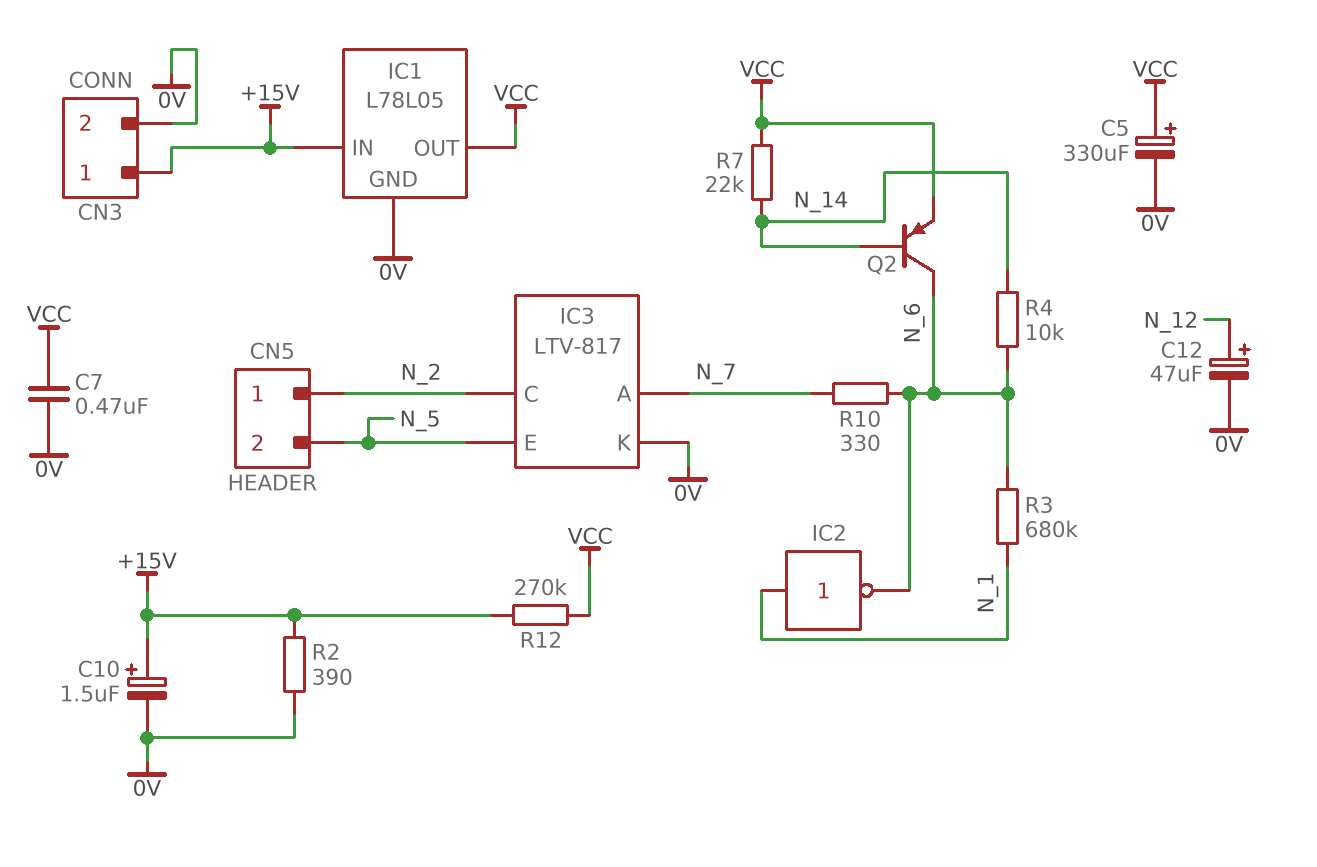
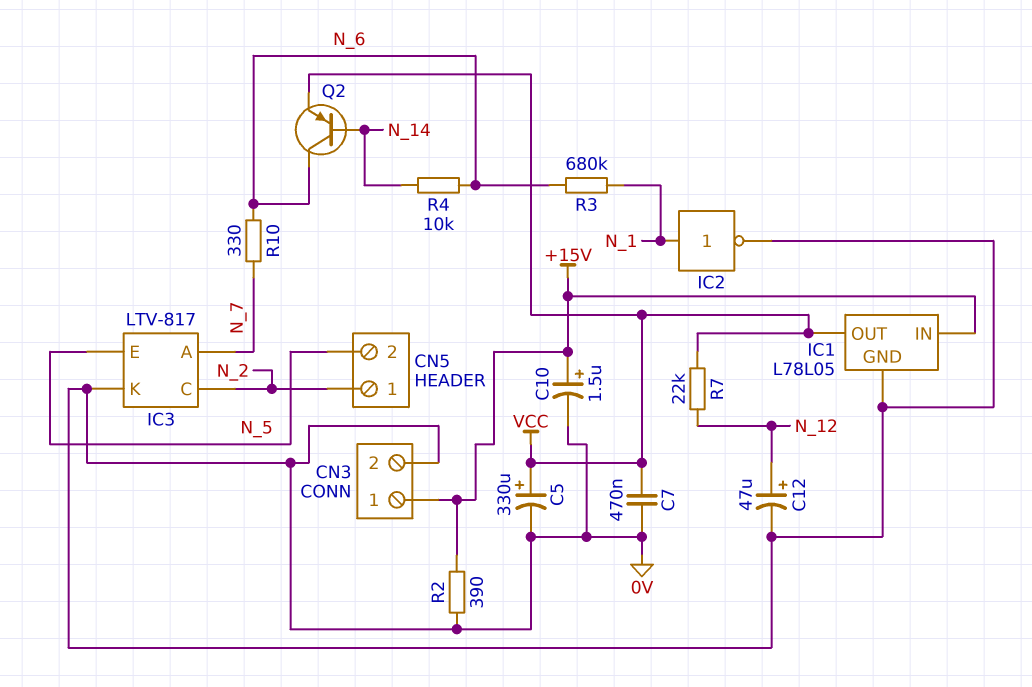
IC2: NOT (in N_1, out N_6) -> NOT (in N_1, out 0V)
R7: 22k (N_14, VCC) -> 22k (N_12, VCC)
R12: 270k (+15V, VCC) -> none

